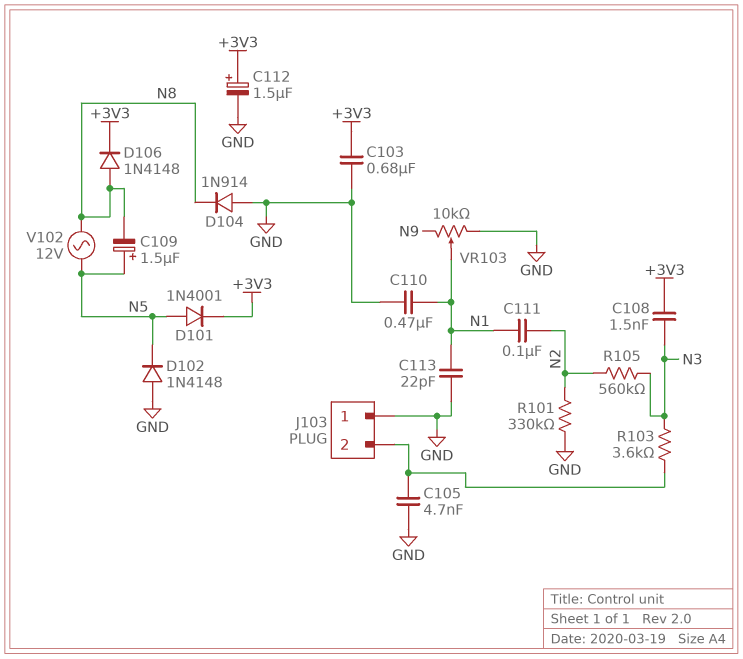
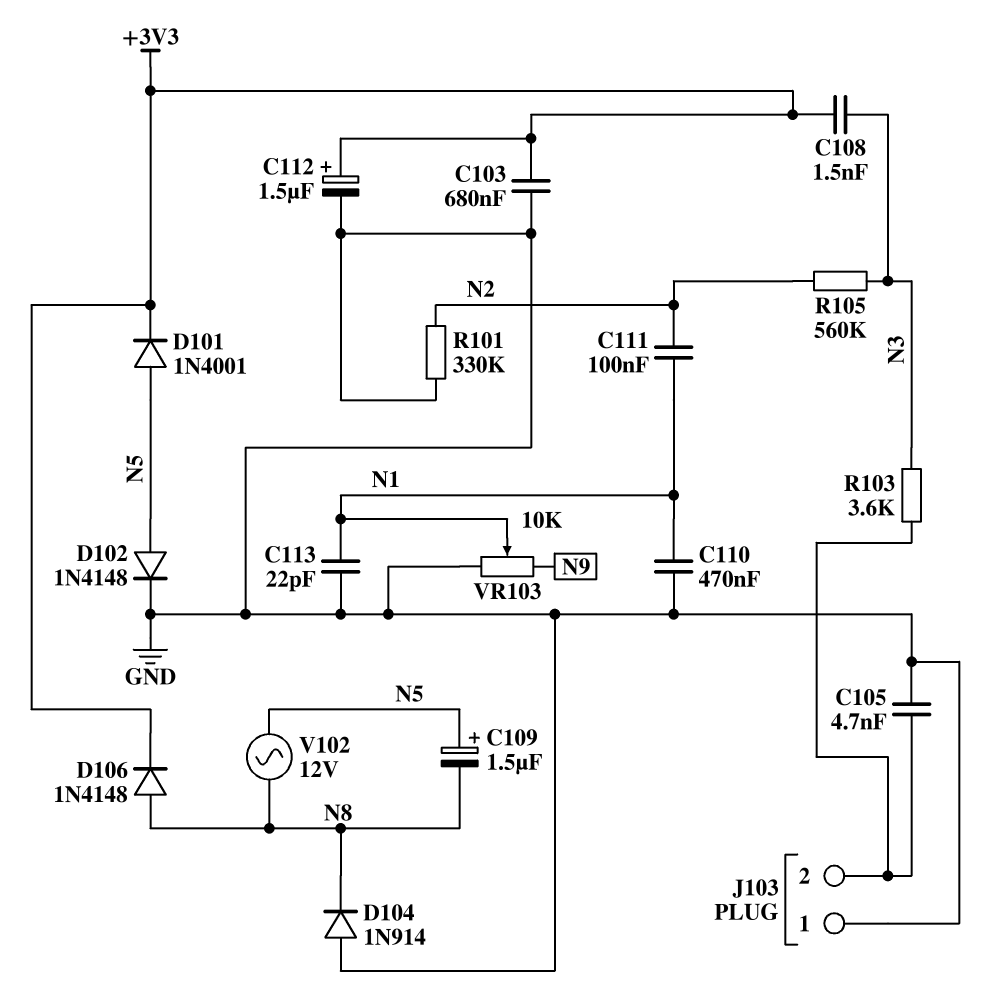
D102: diode 1N4148 (A GND, K N5) -> diode 1N4148 (A N5, K GND)

